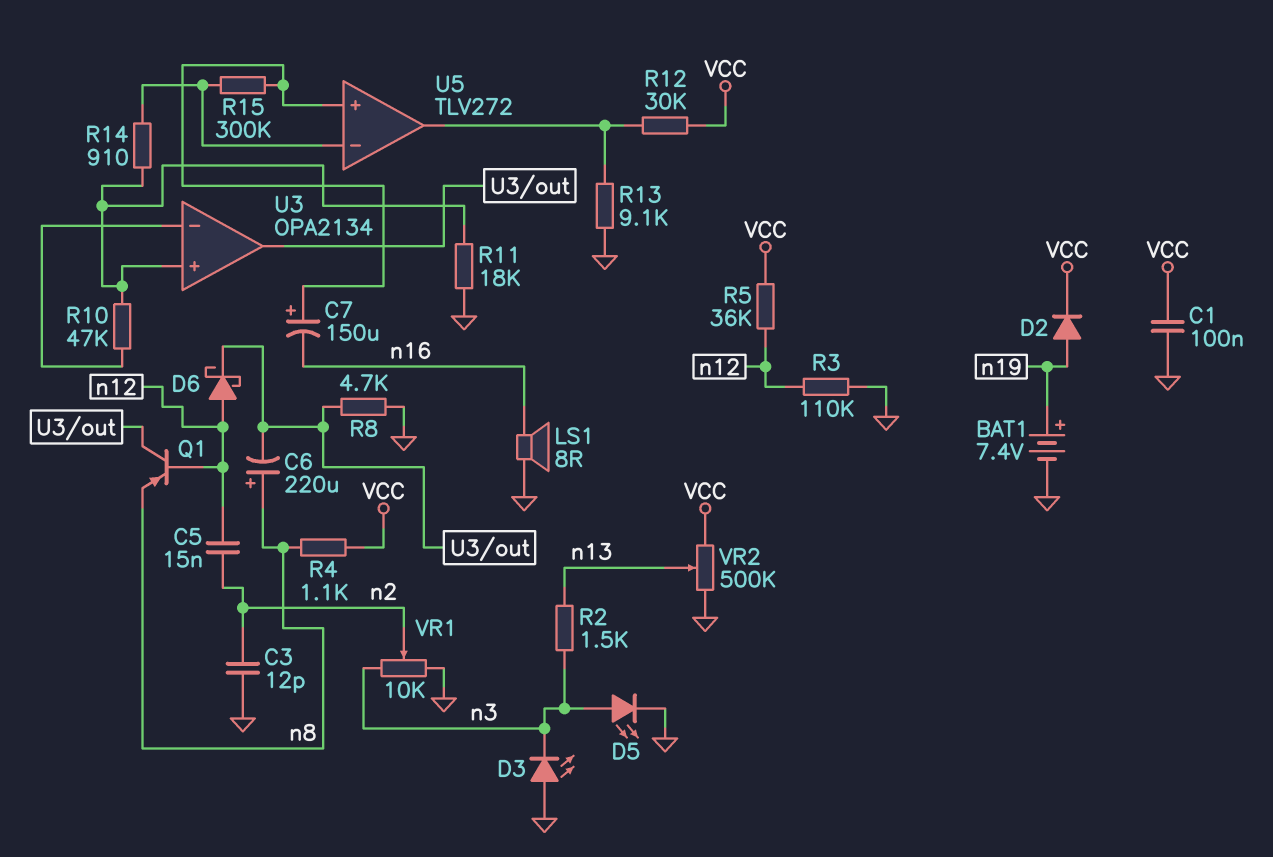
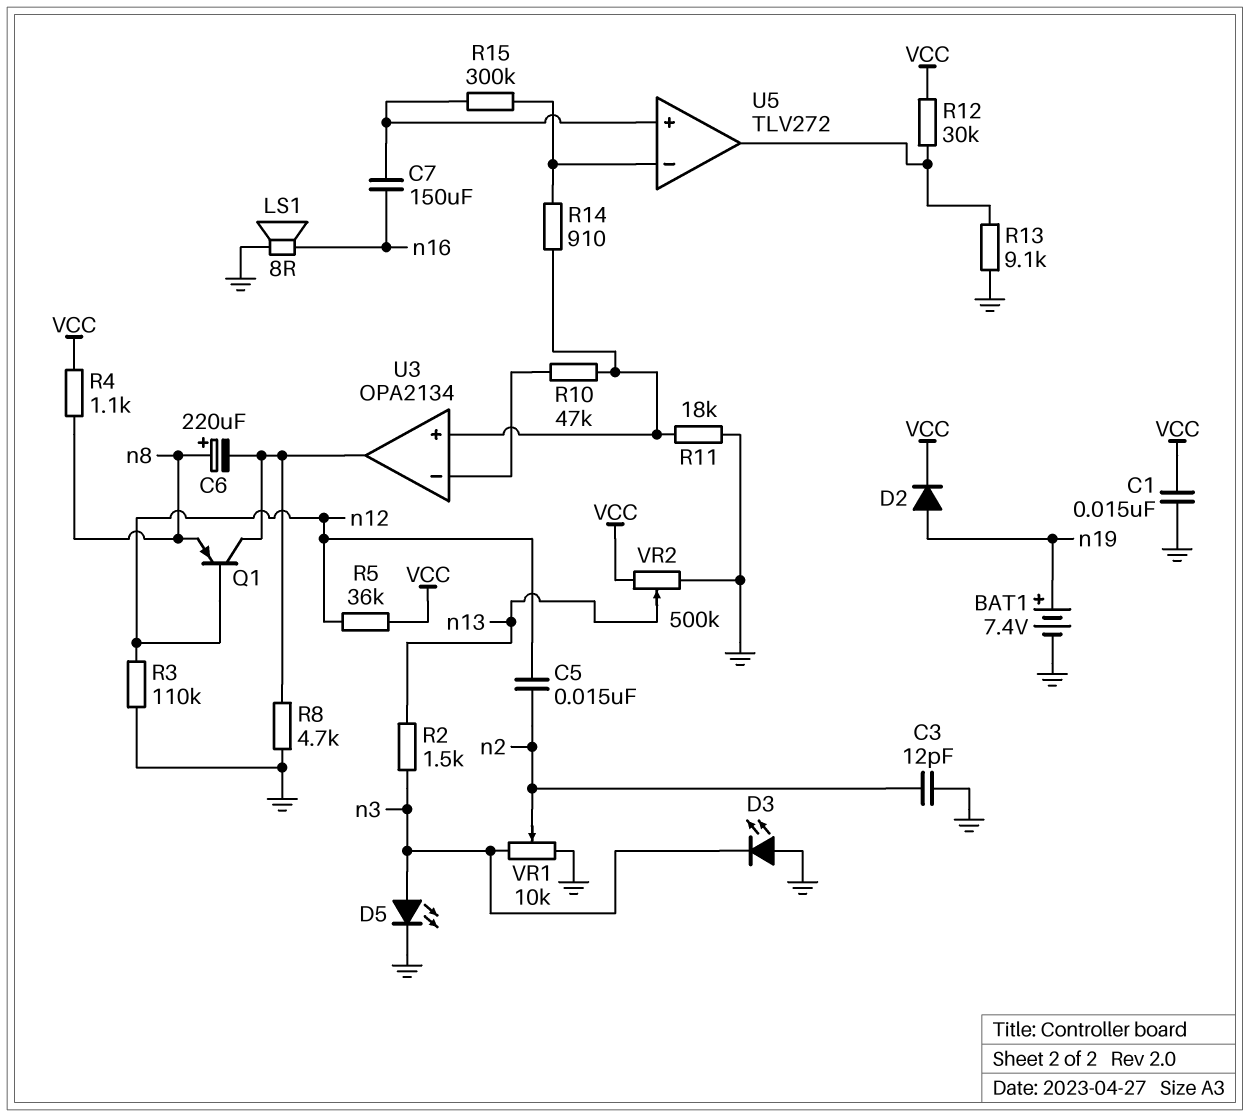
C1: 100nF (GND, VCC) -> 15nF (GND, VCC)
C7: 150uF (plus U5/in+, minus n16) -> 150uF (U5/in+, n16)
D6: schottky (A n12, K U3/out) -> none

